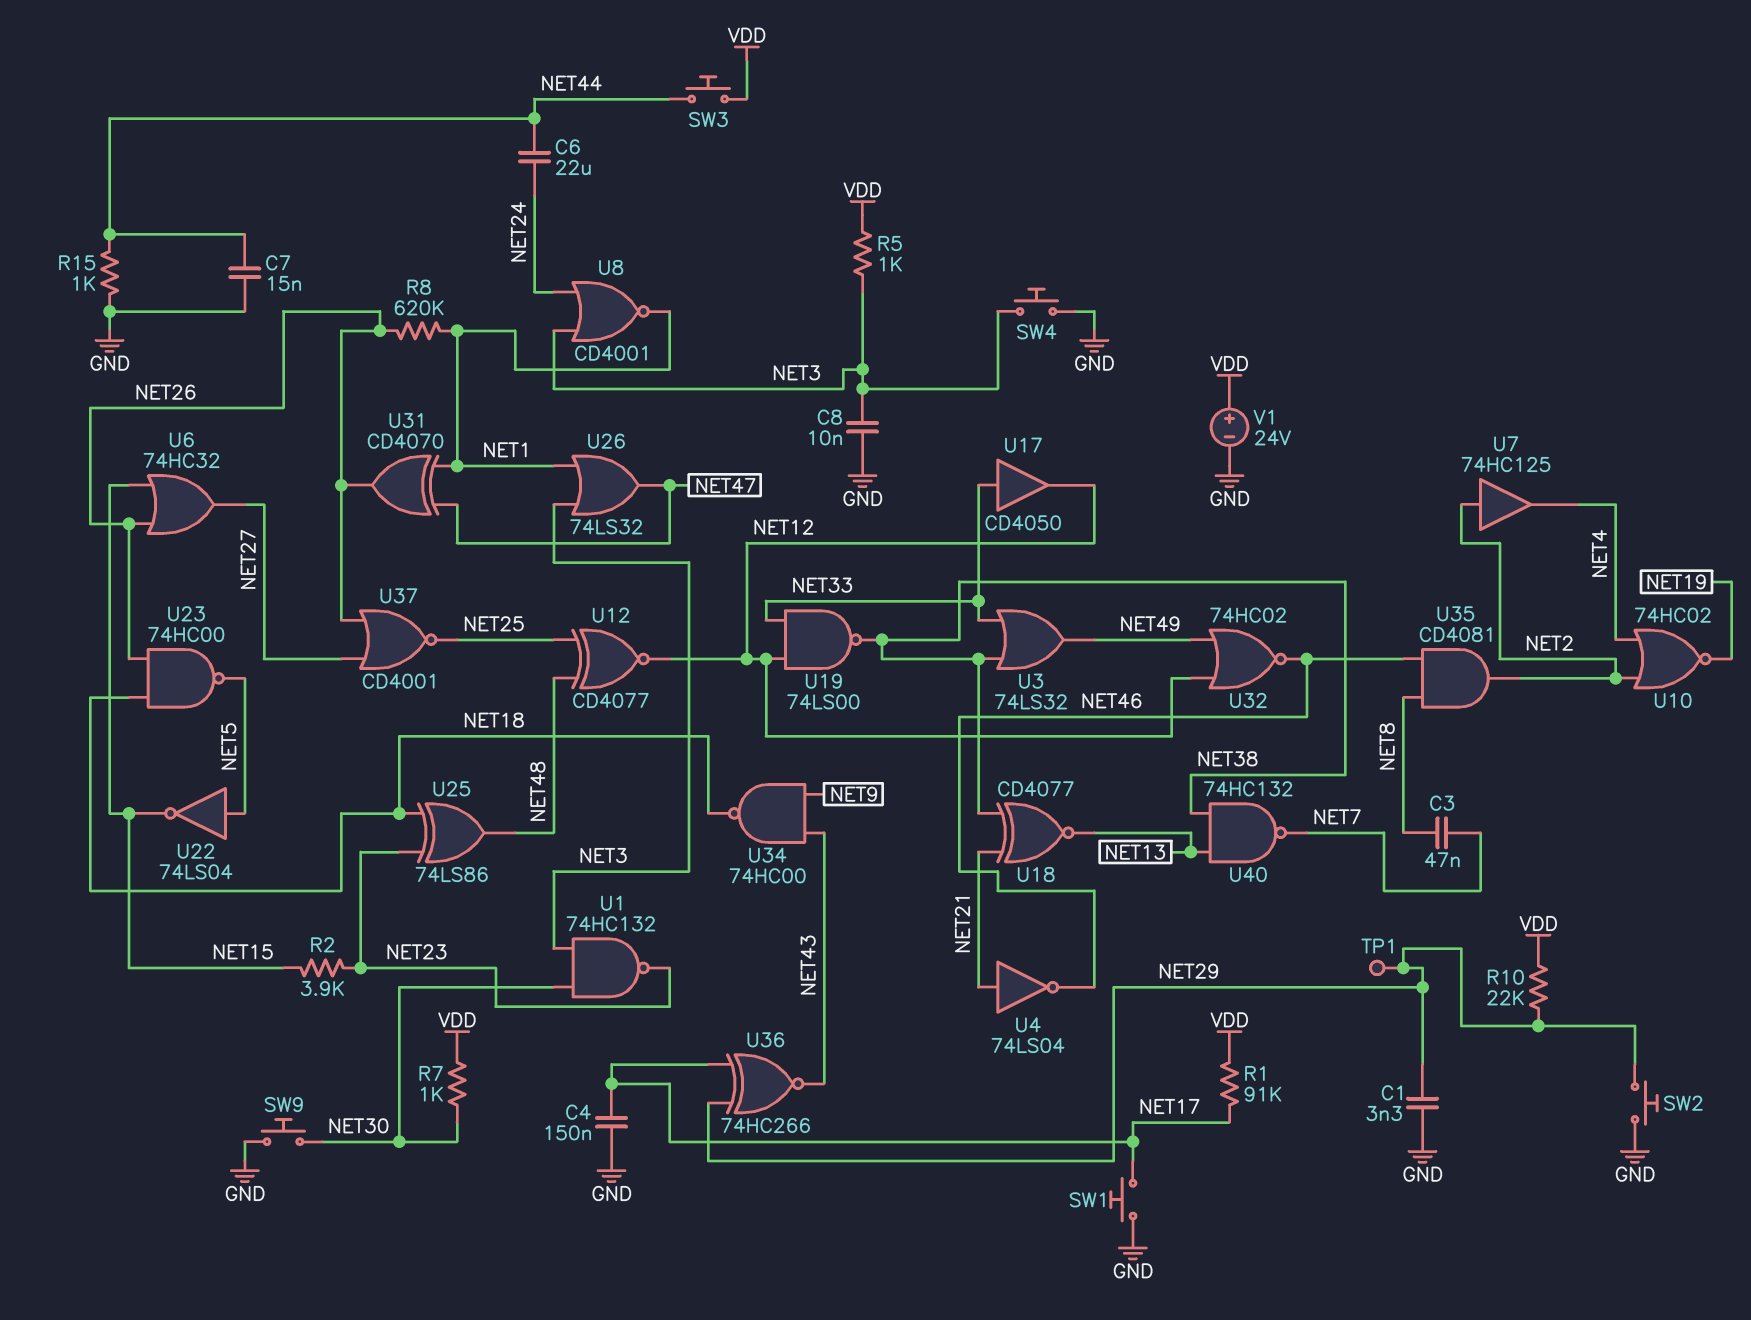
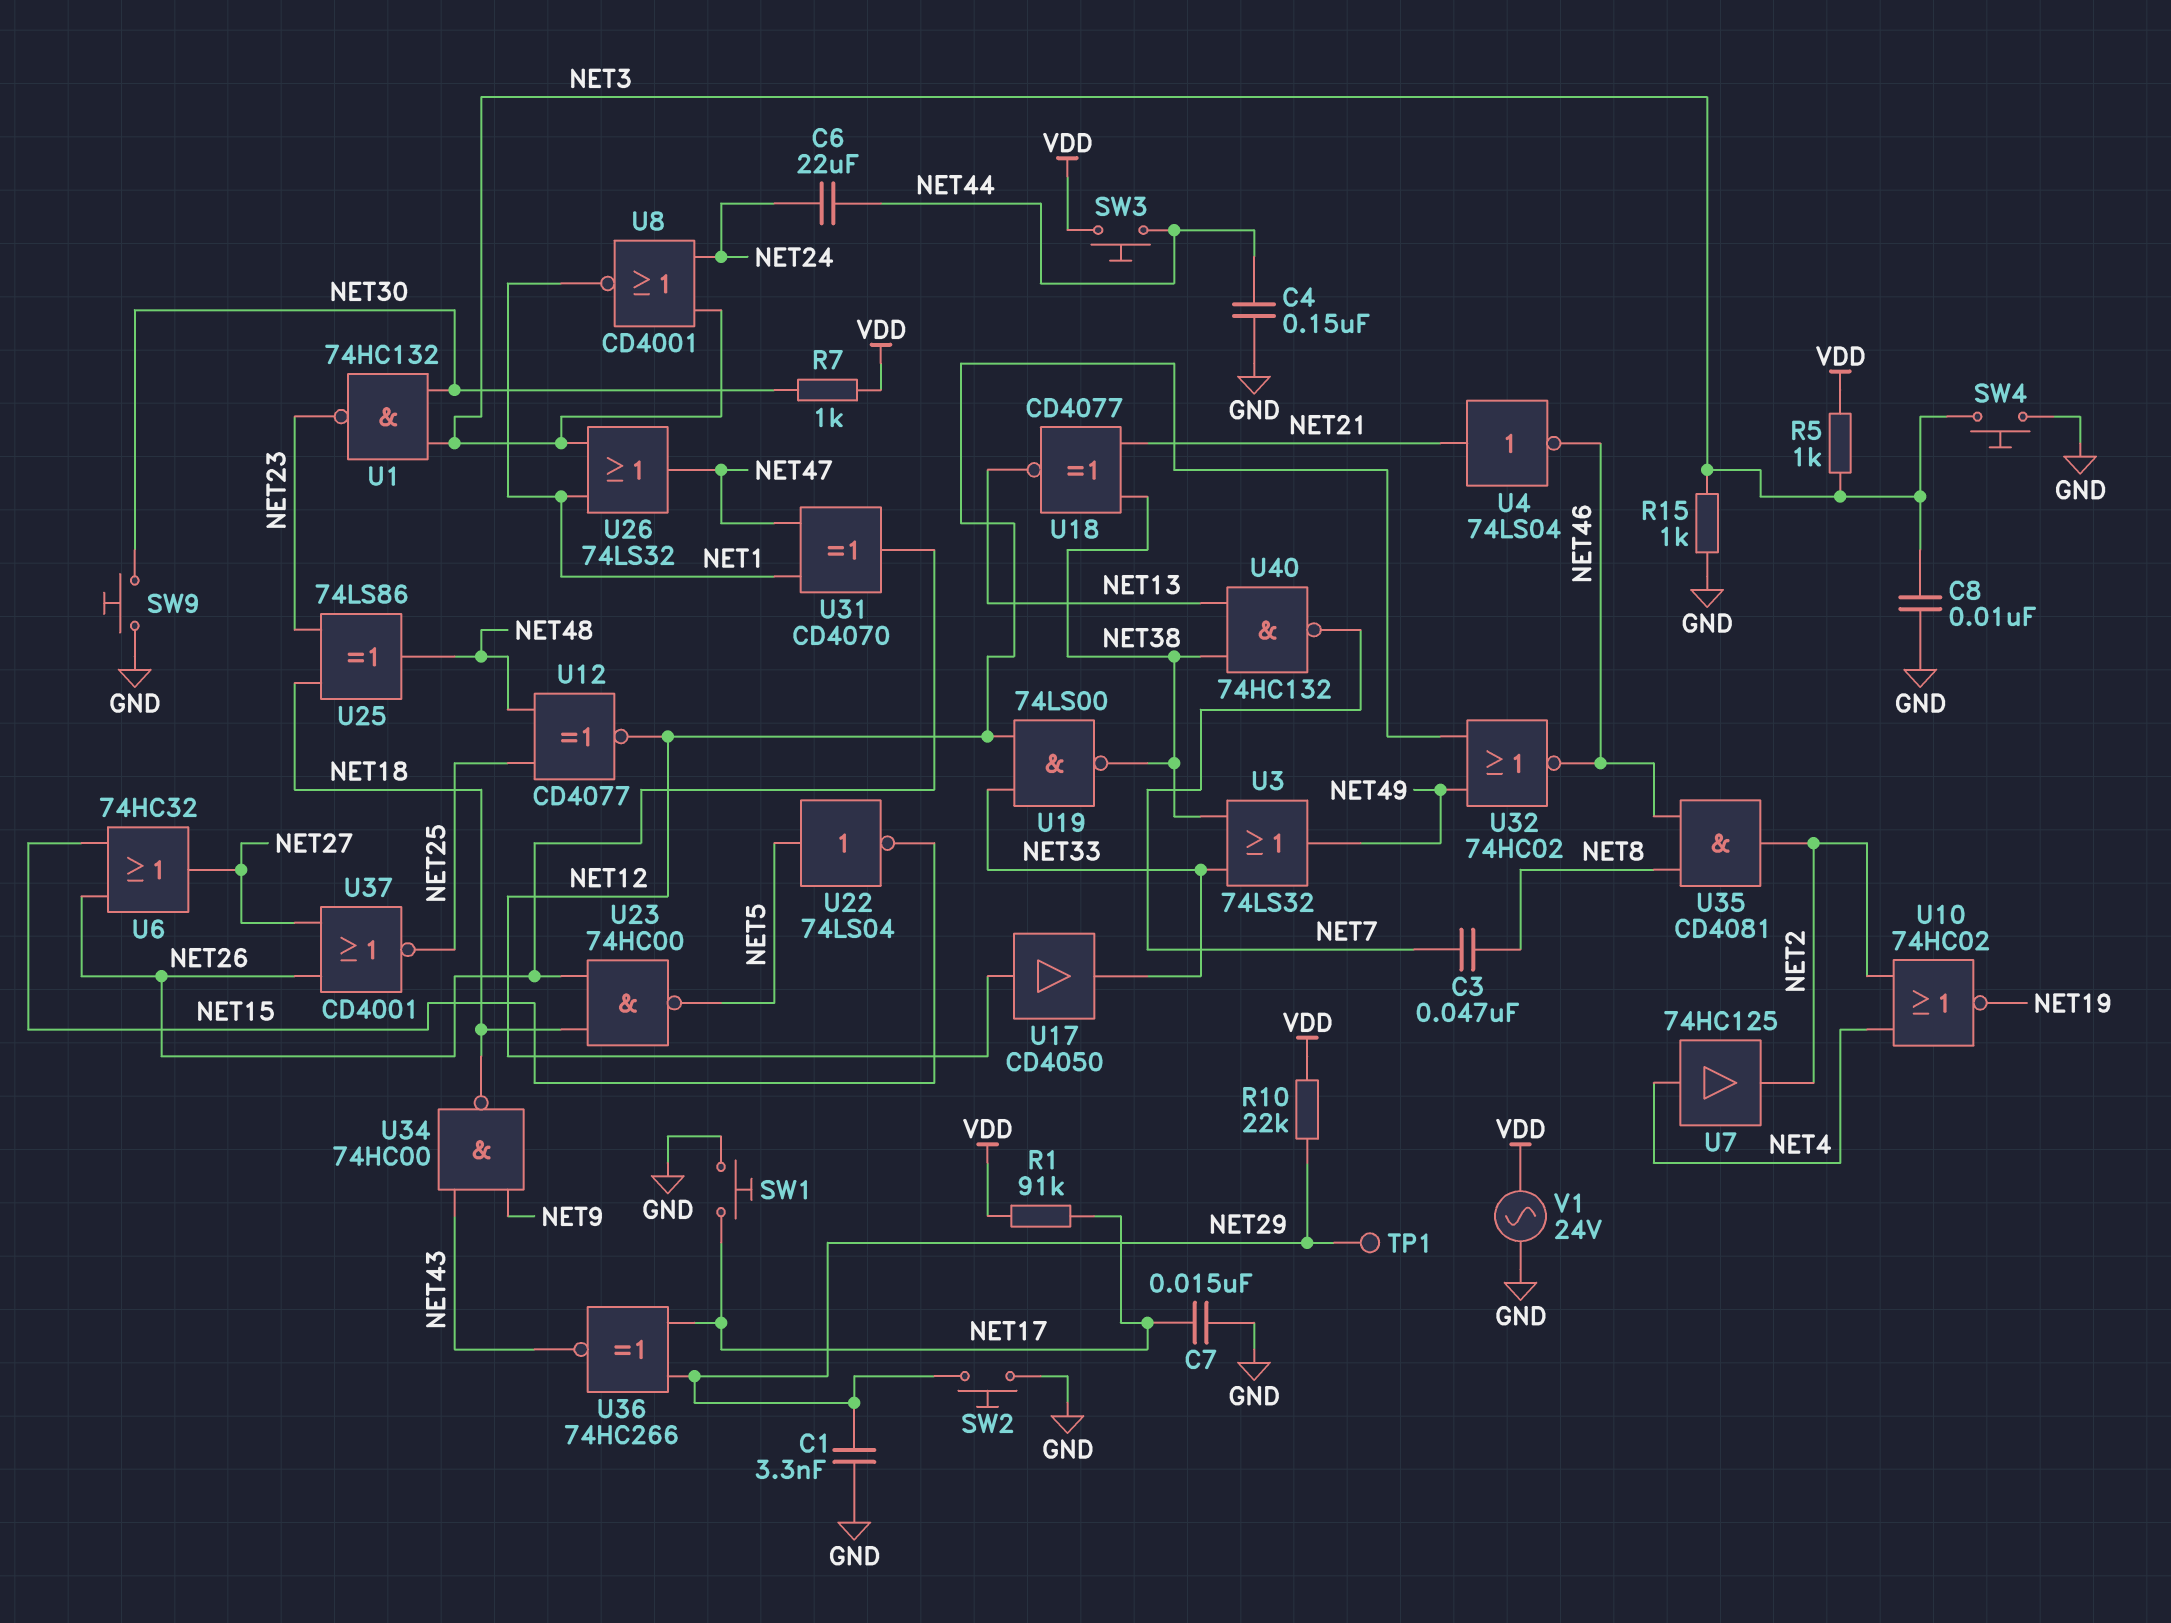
C4: 150nF (GND, NET17) -> 150nF (GND, NET44)
C7: 15nF (GND, NET44) -> 15nF (GND, NET17)
R2: 3.9k (NET15, NET23) -> none
R8: 620k (NET1, NET26) -> none
R15: 1k (GND, NET44) -> 1k (GND, NET3)
U7: buffer 74HC125 (in NET2, out NET4) -> buffer 74HC125 (in NET4, out NET2)
U17: buffer CD4050 (in NET33, out NET12) -> buffer CD4050 (in NET12, out NET33)
V1: 24V (plus VDD, minus GND) -> AC 24V (GND, VDD)

